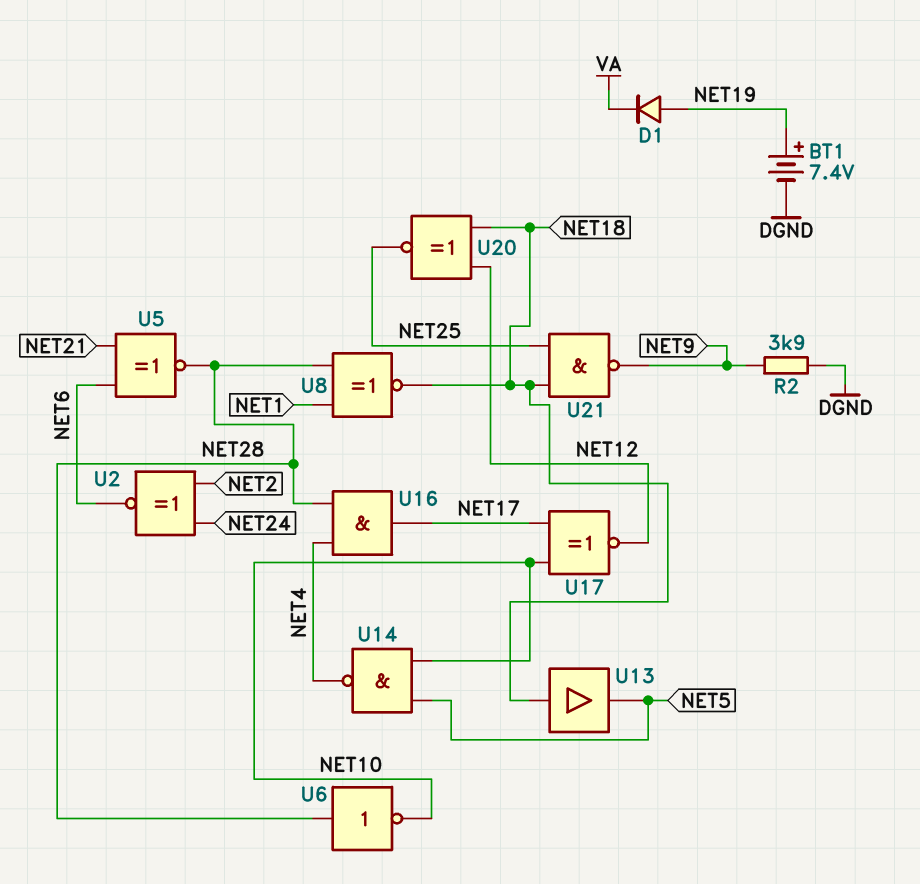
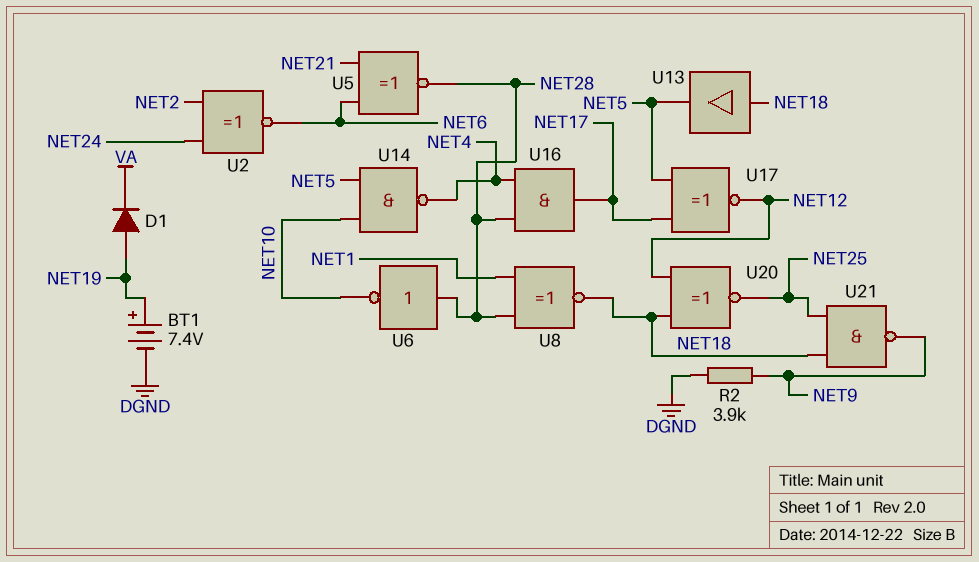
U17: XNOR (in NET10, in NET17, out NET12) -> XNOR (in NET5, in NET17, out NET12)

